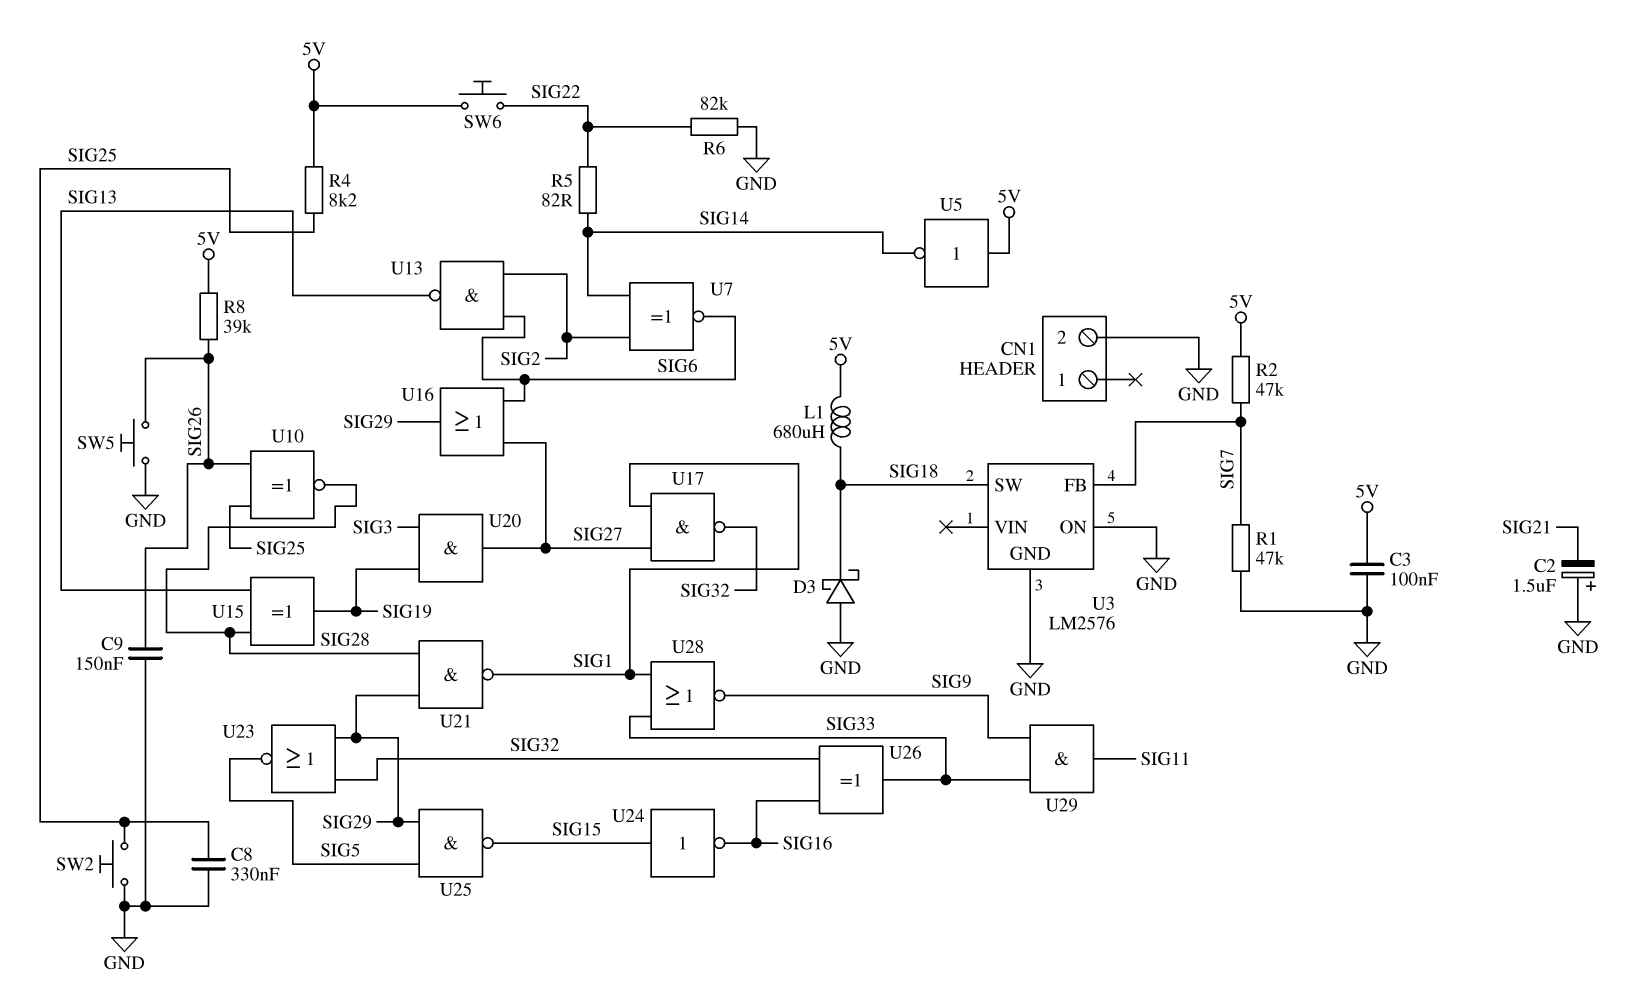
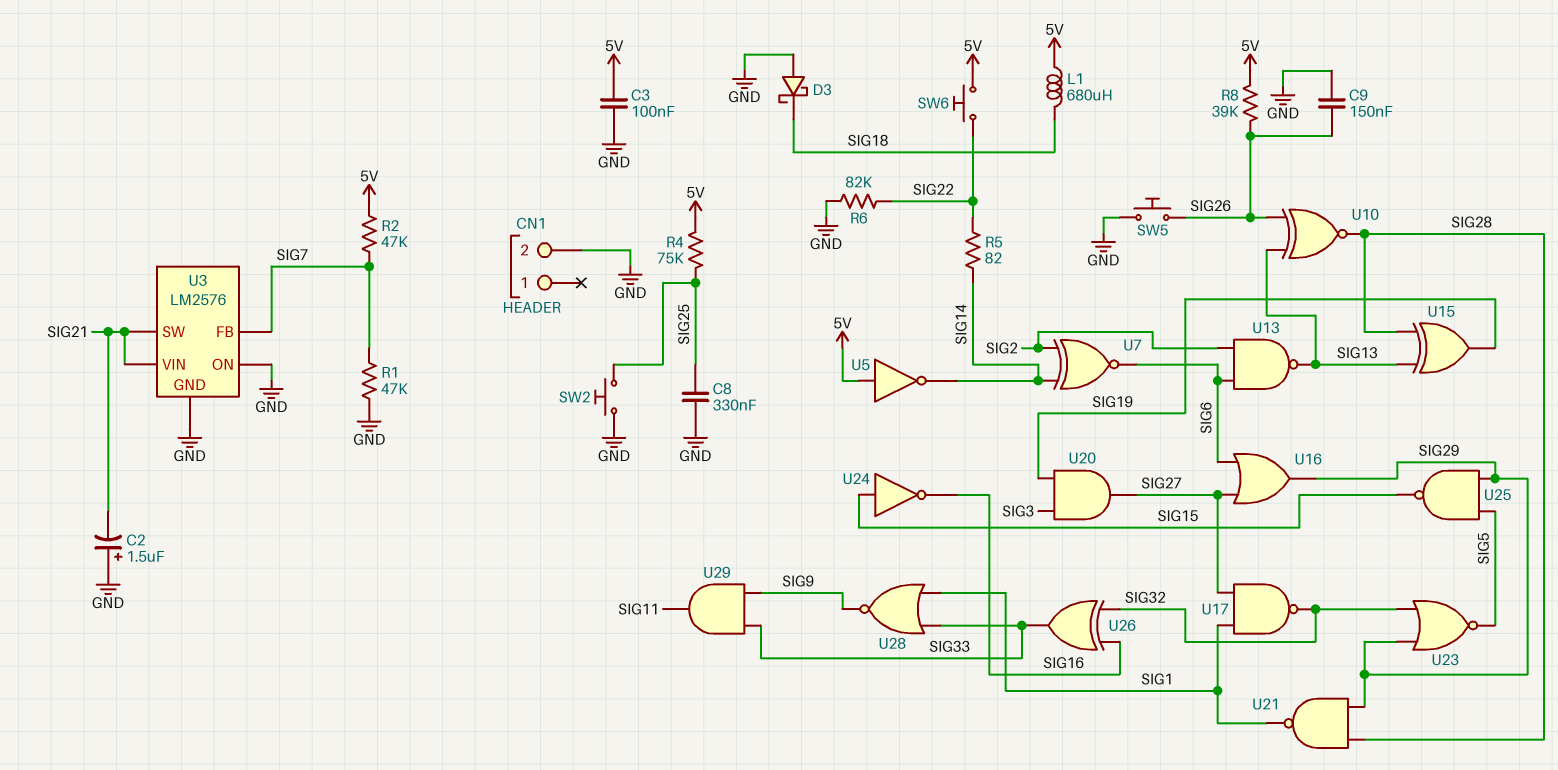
R4: 8.2k (5V, SIG25) -> 75k (5V, SIG25)
U3 pin SW: SIG18 -> SIG21
U3 pin VIN: none -> SIG21
U10: XNOR (in SIG25, in SIG26, out SIG28) -> XNOR (in SIG13, in SIG26, out SIG28)

